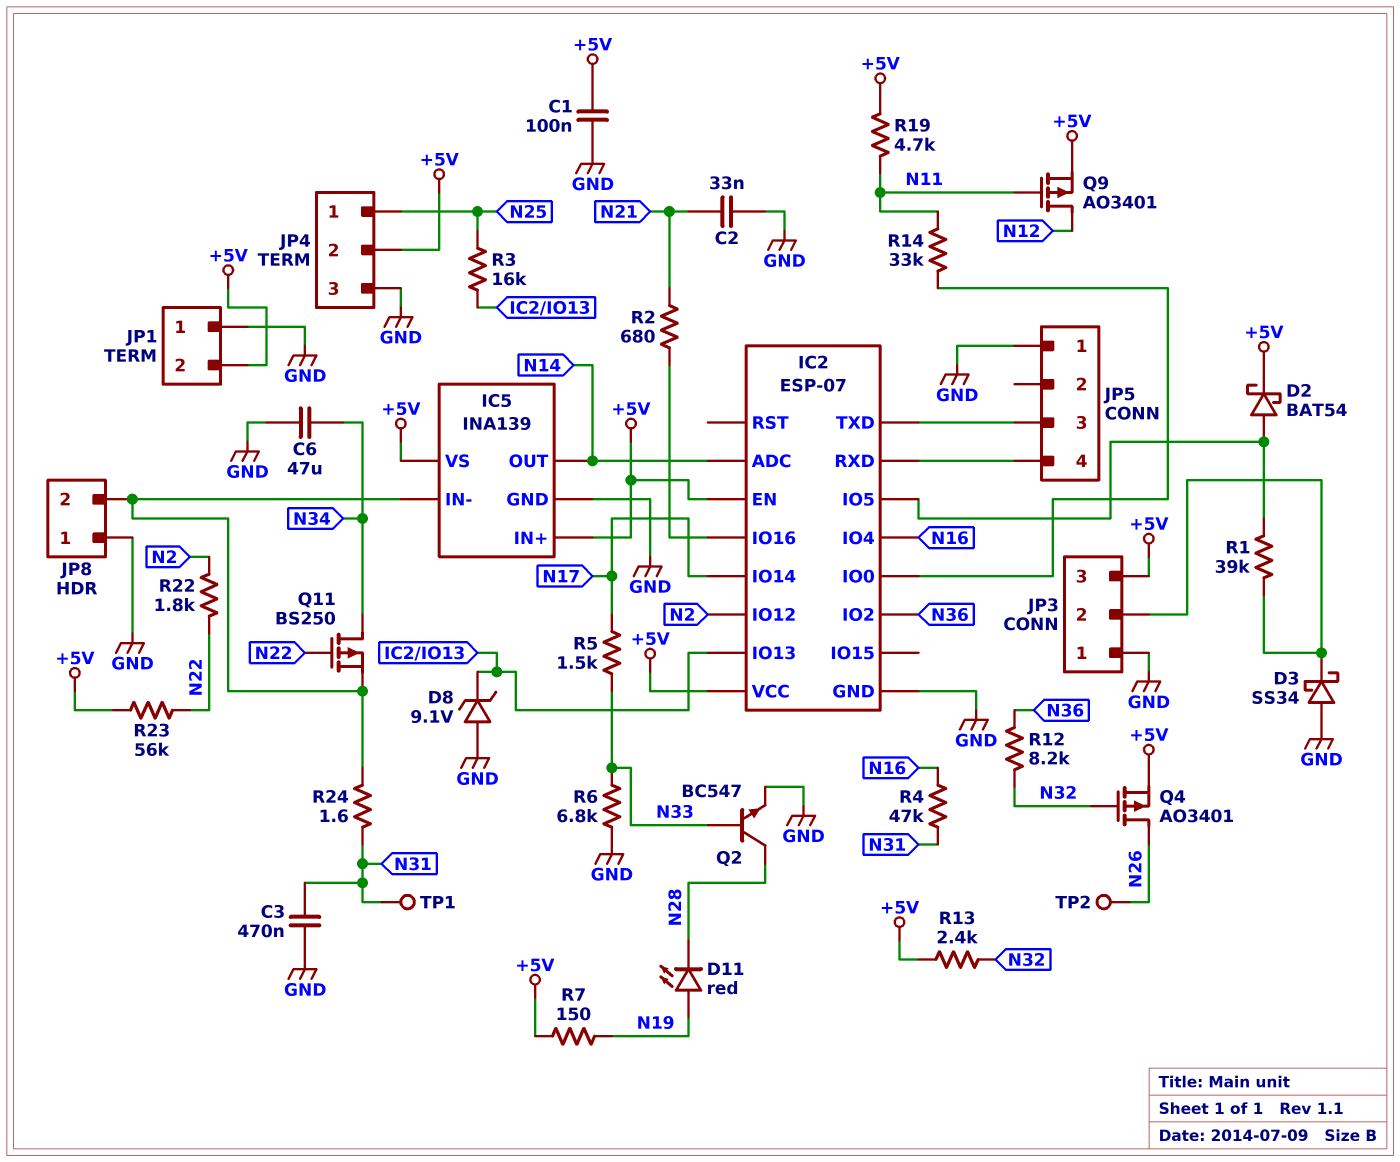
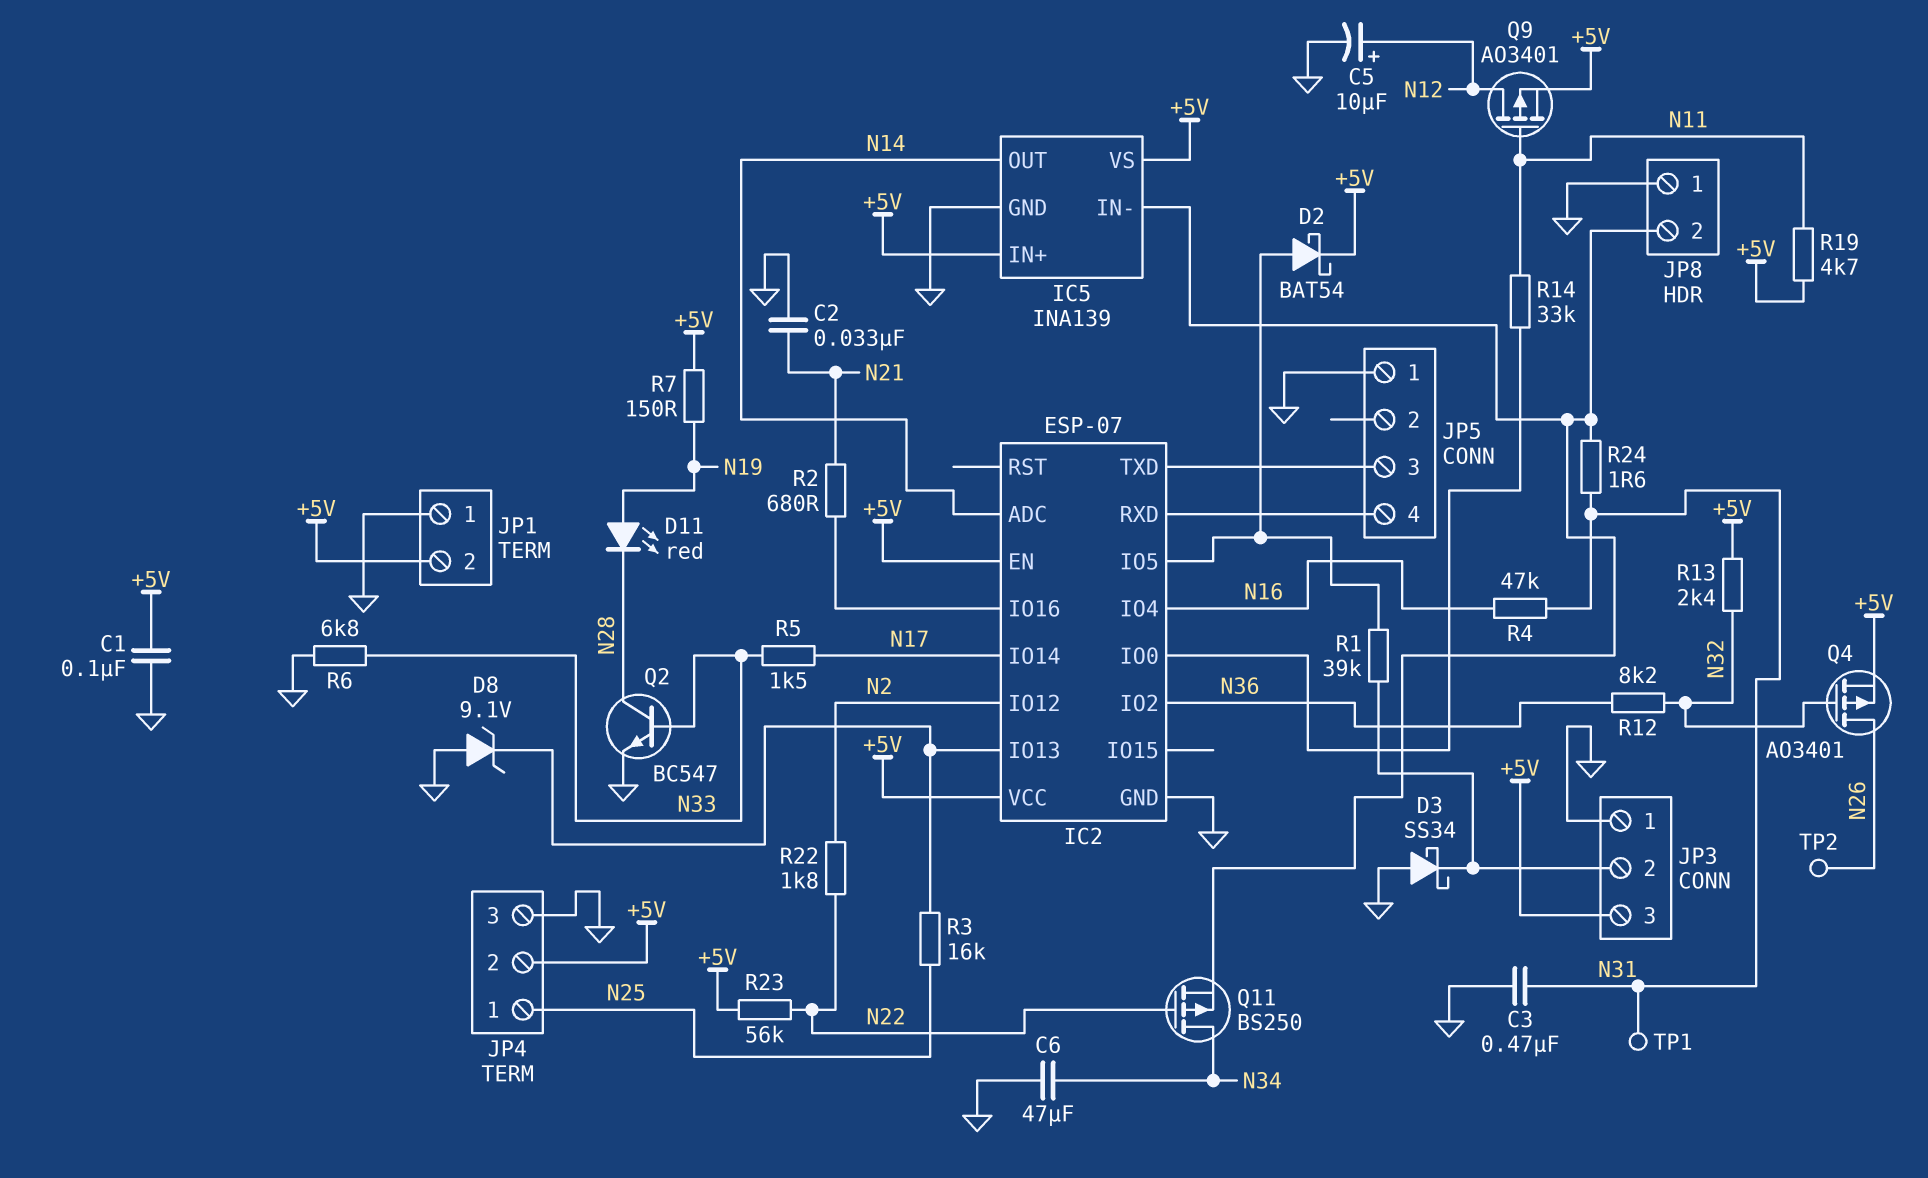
C5: none -> 10uF (plus N12, minus GND)

